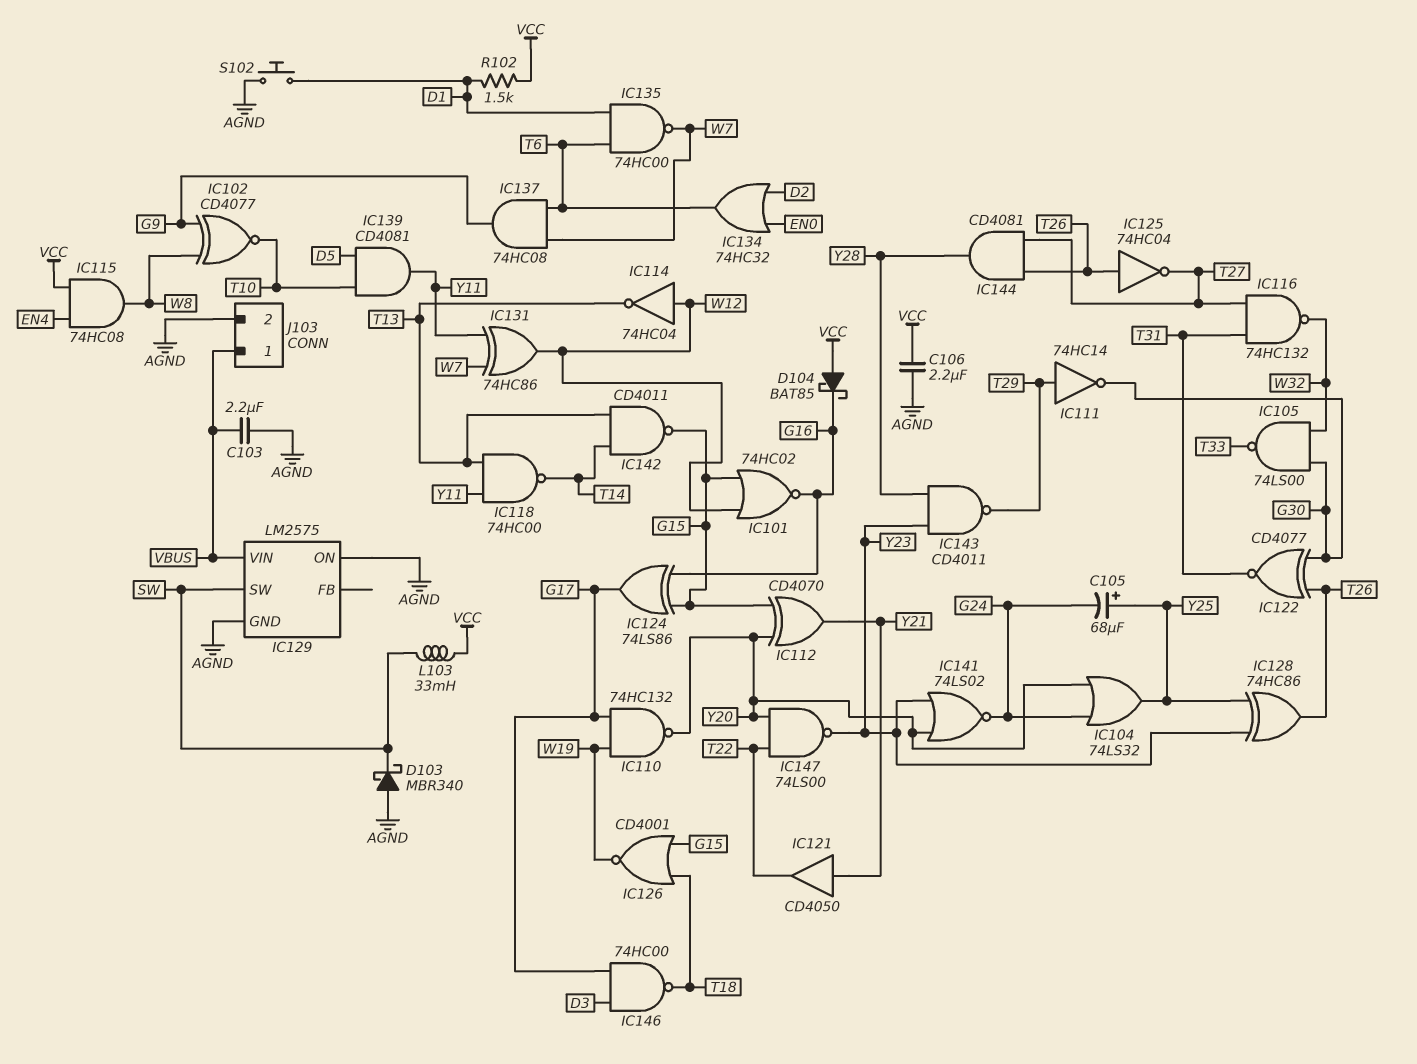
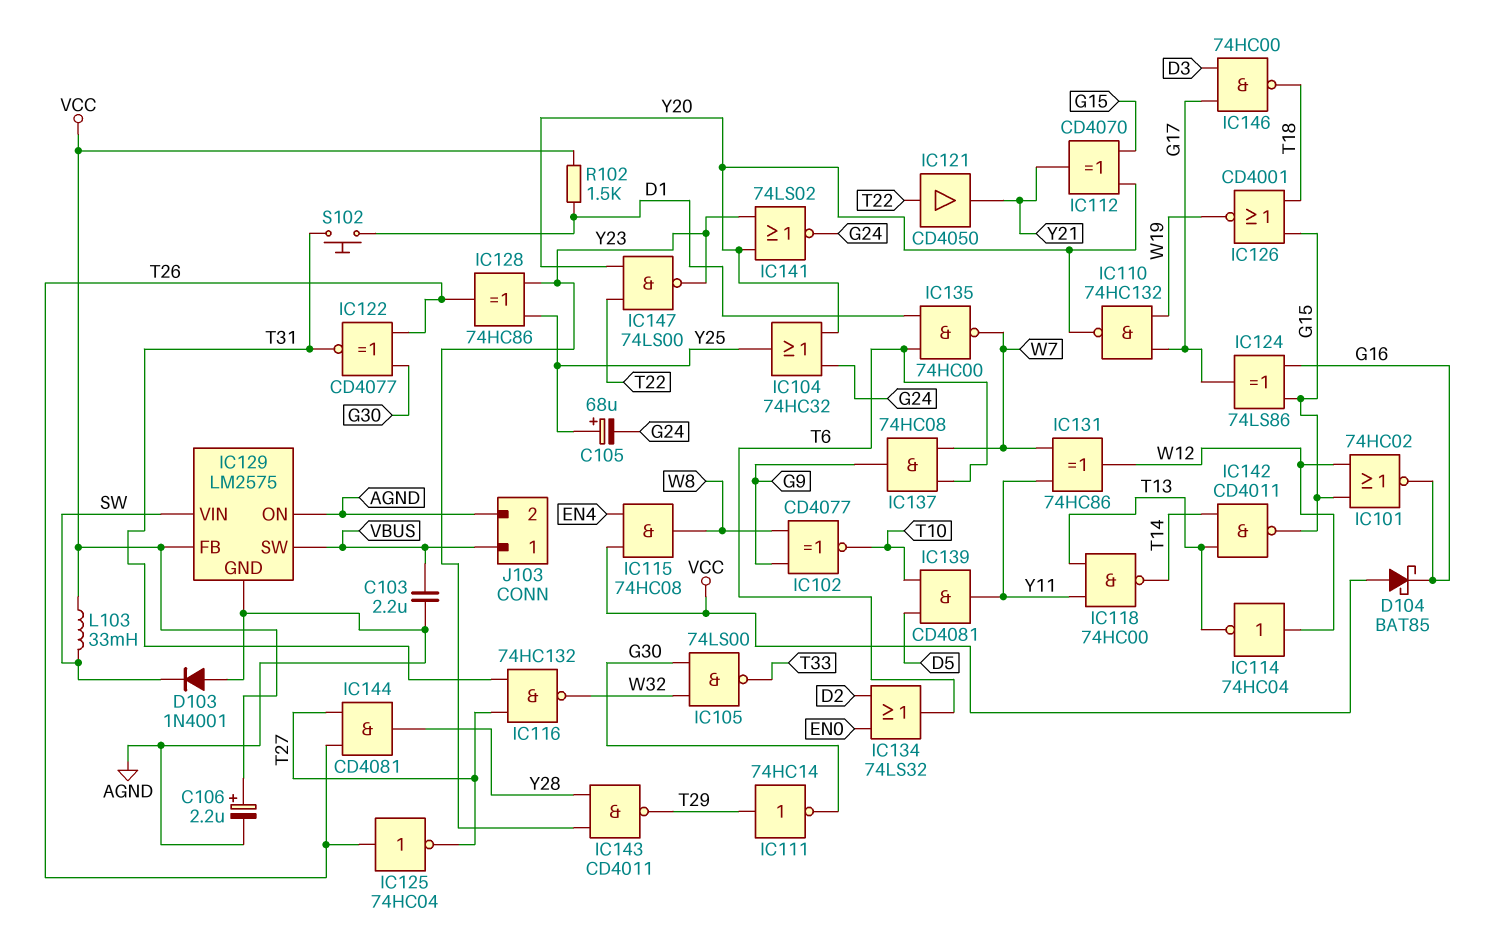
C106: 2.2uF (AGND, VCC) -> 2.2uF (plus VCC, minus AGND)
D103: schottky MBR340 (A AGND, K SW) -> diode 1N4001 (A AGND, K SW)
IC104: OR 74LS32 (in G24, in Y20, out Y25) -> OR 74HC32 (in G24, in Y20, out Y25)
IC121: buffer CD4050 (in Y21, out T22) -> buffer CD4050 (in T22, out Y21)
IC129 pin FB: none -> VCC
IC129 pin SW: SW -> VBUS
IC129 pin VIN: VBUS -> SW
IC134: OR 74HC32 (in D2, in EN0, out T6) -> OR 74LS32 (in D2, in EN0, out T6)
S102: button (AGND, D1) -> button (D1, T31)

